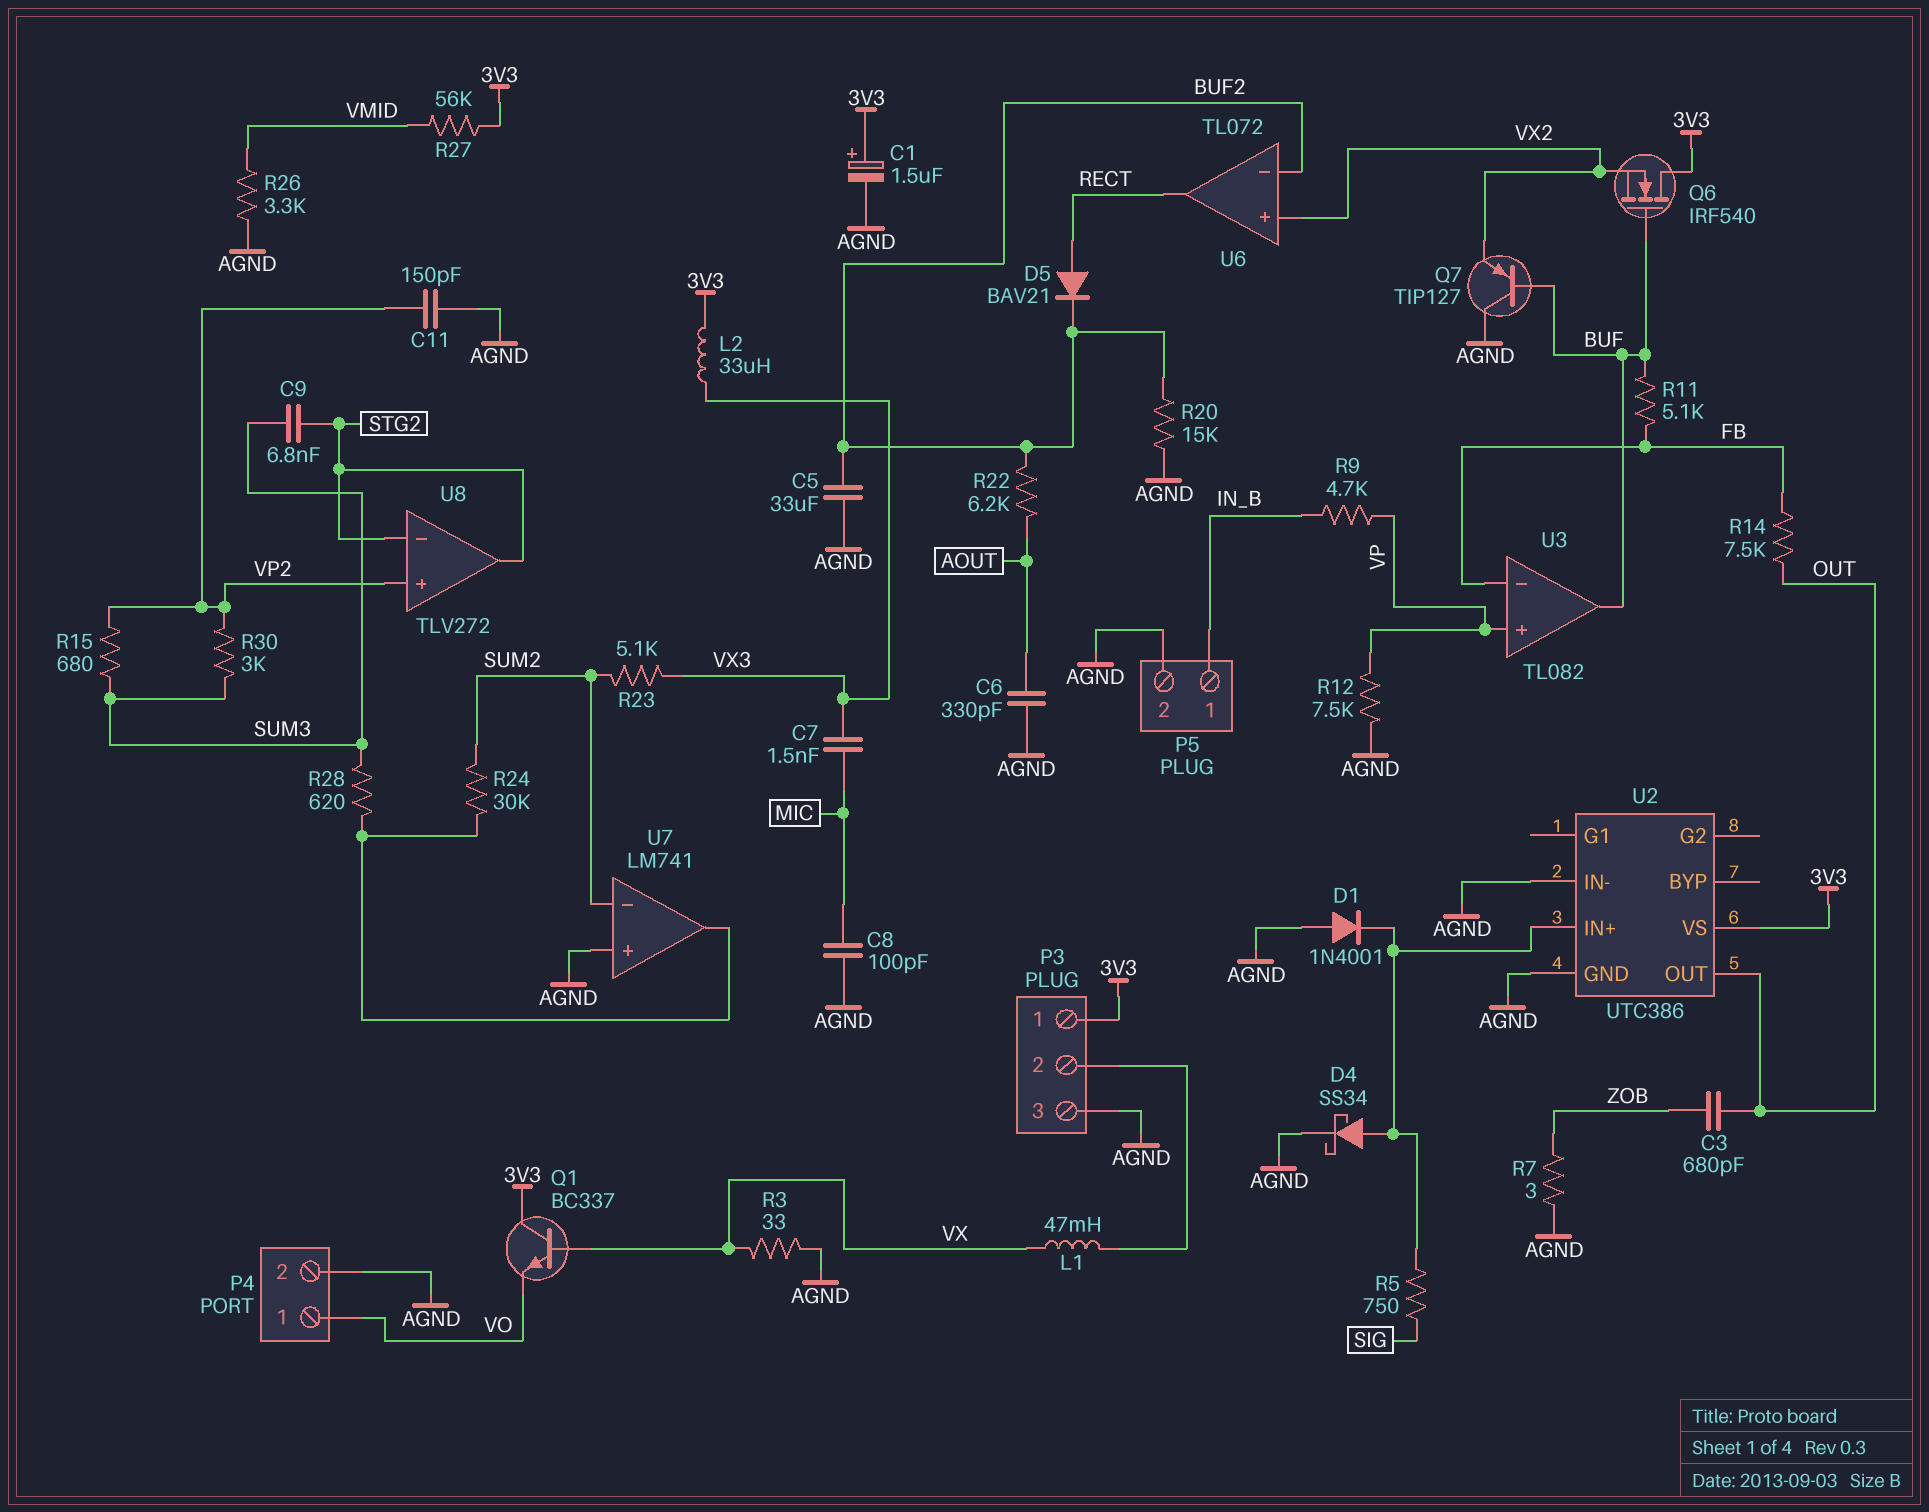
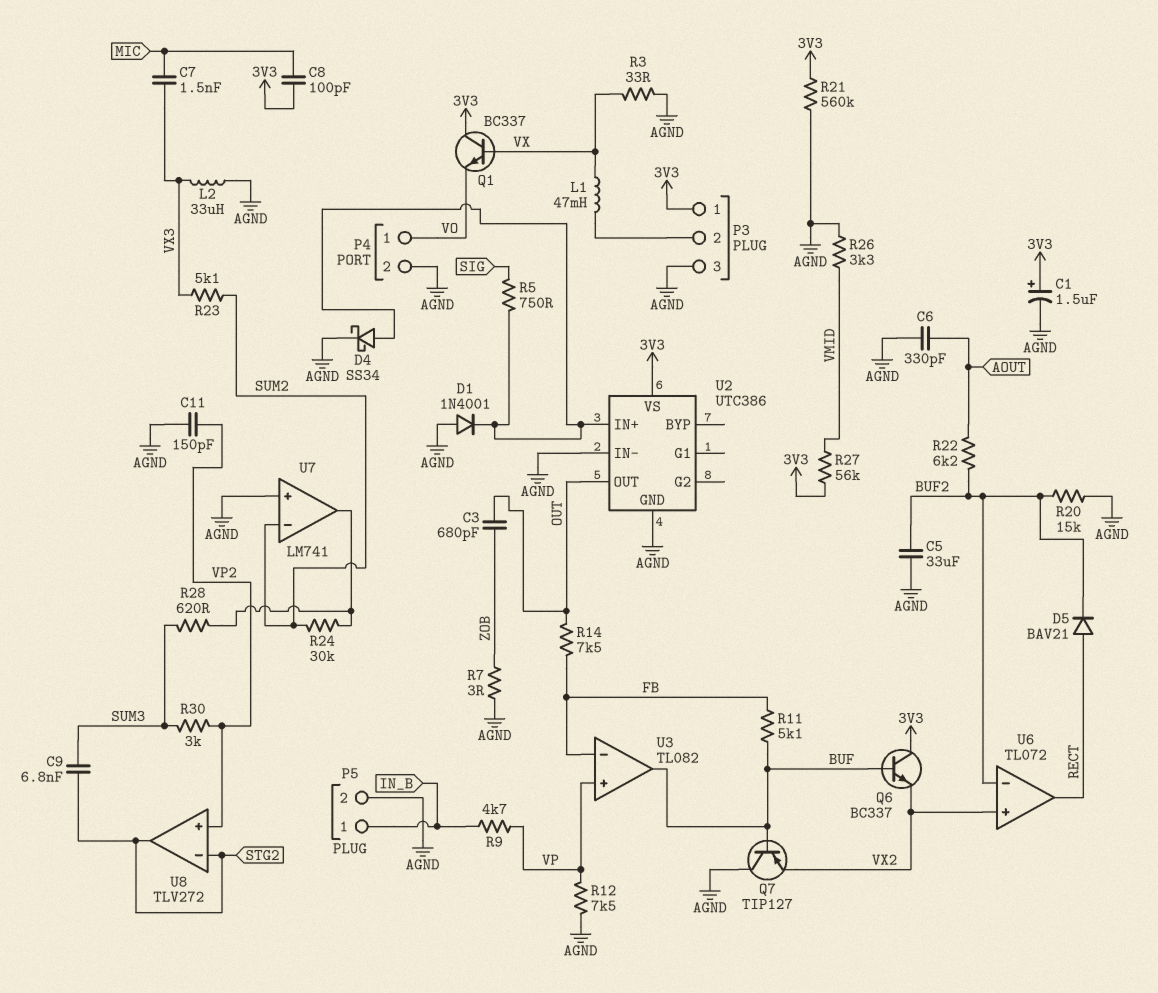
C8: 100pF (AGND, MIC) -> 100pF (3V3, MIC)
L2: 33uH (3V3, VX3) -> 33uH (AGND, VX3)
Q6: NMOS IRF540 (G BUF, D 3V3, S VX2) -> NPN BC337 (B BUF, C 3V3, E VX2)
R15: 680 (SUM3, VP2) -> none
R21: none -> 560k (3V3, AGND)

